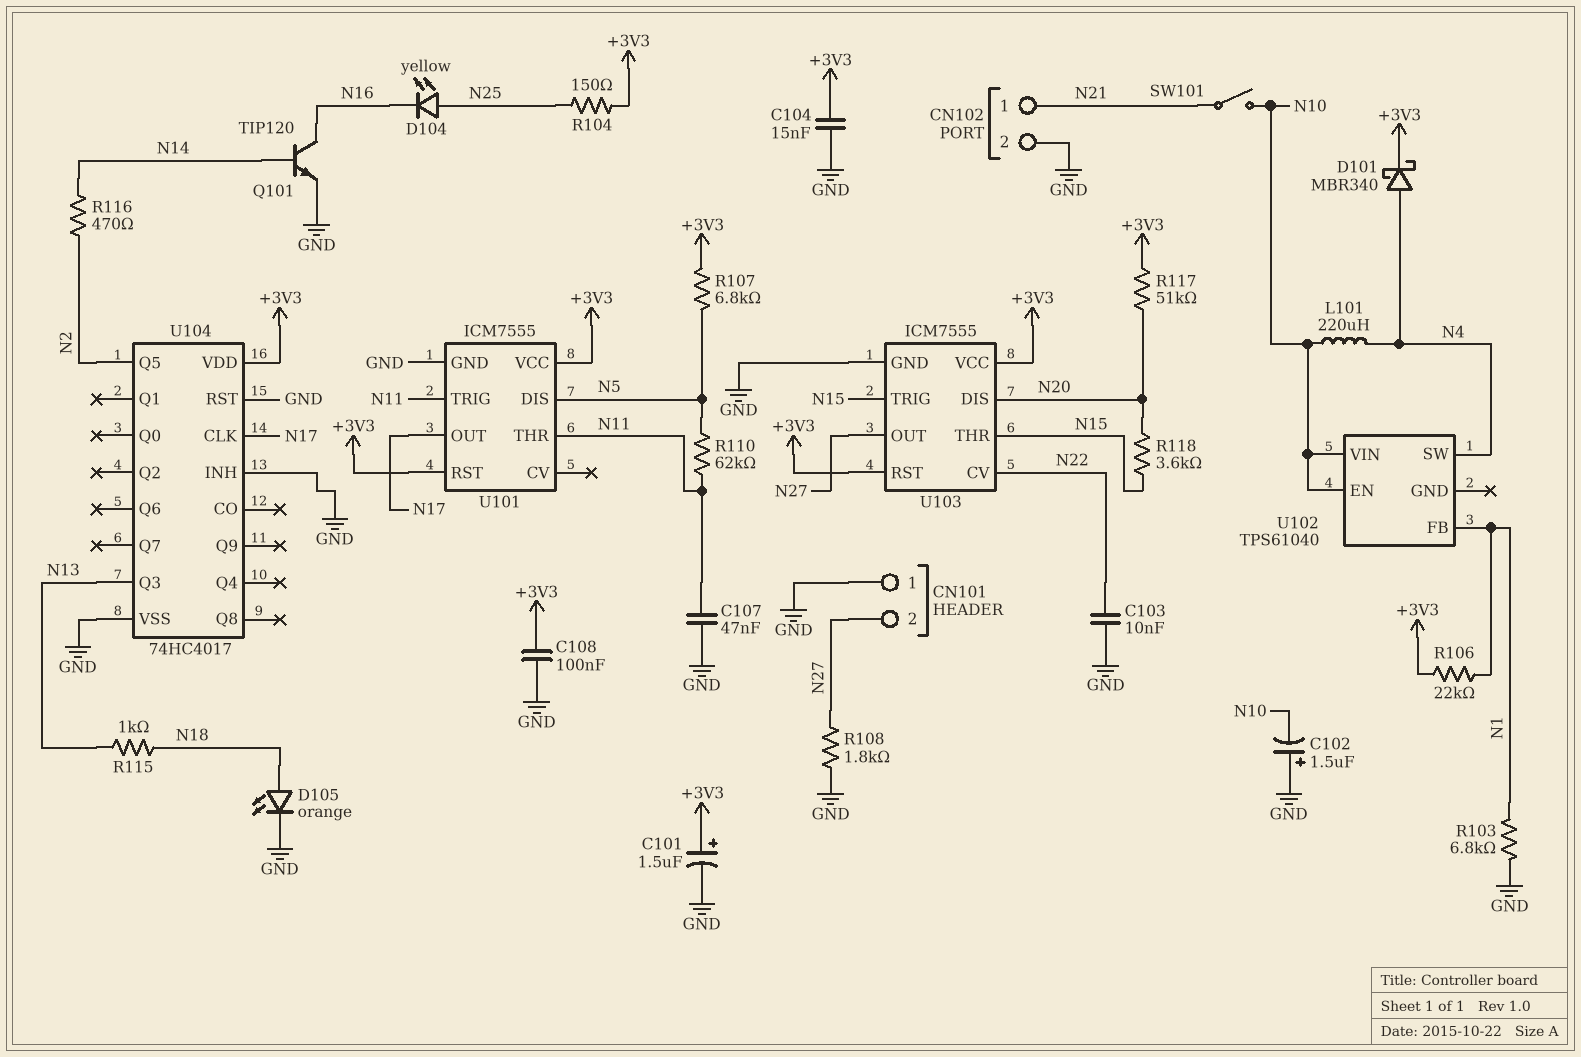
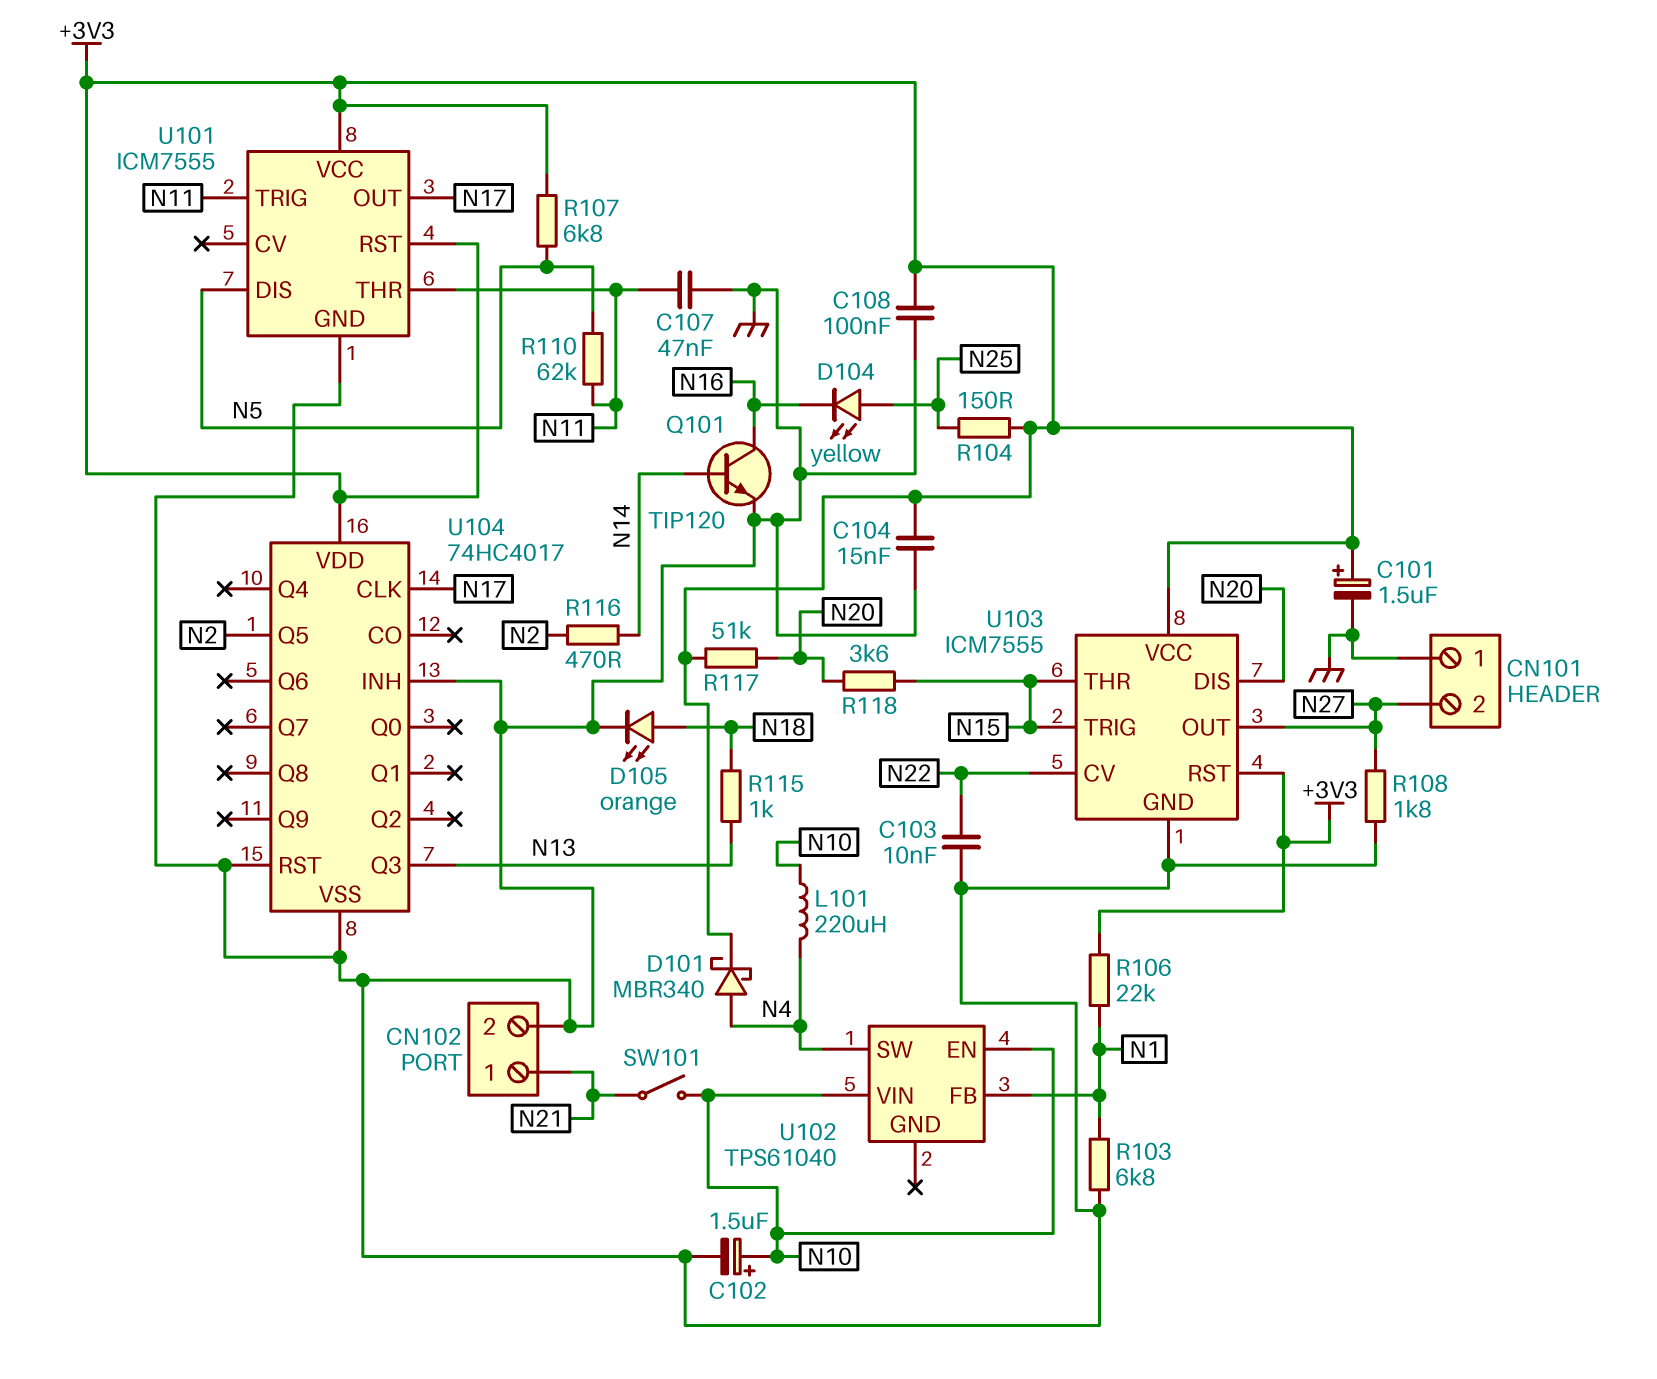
C102: 1.5uF (plus GND, minus N10) -> 1.5uF (plus N10, minus GND)

